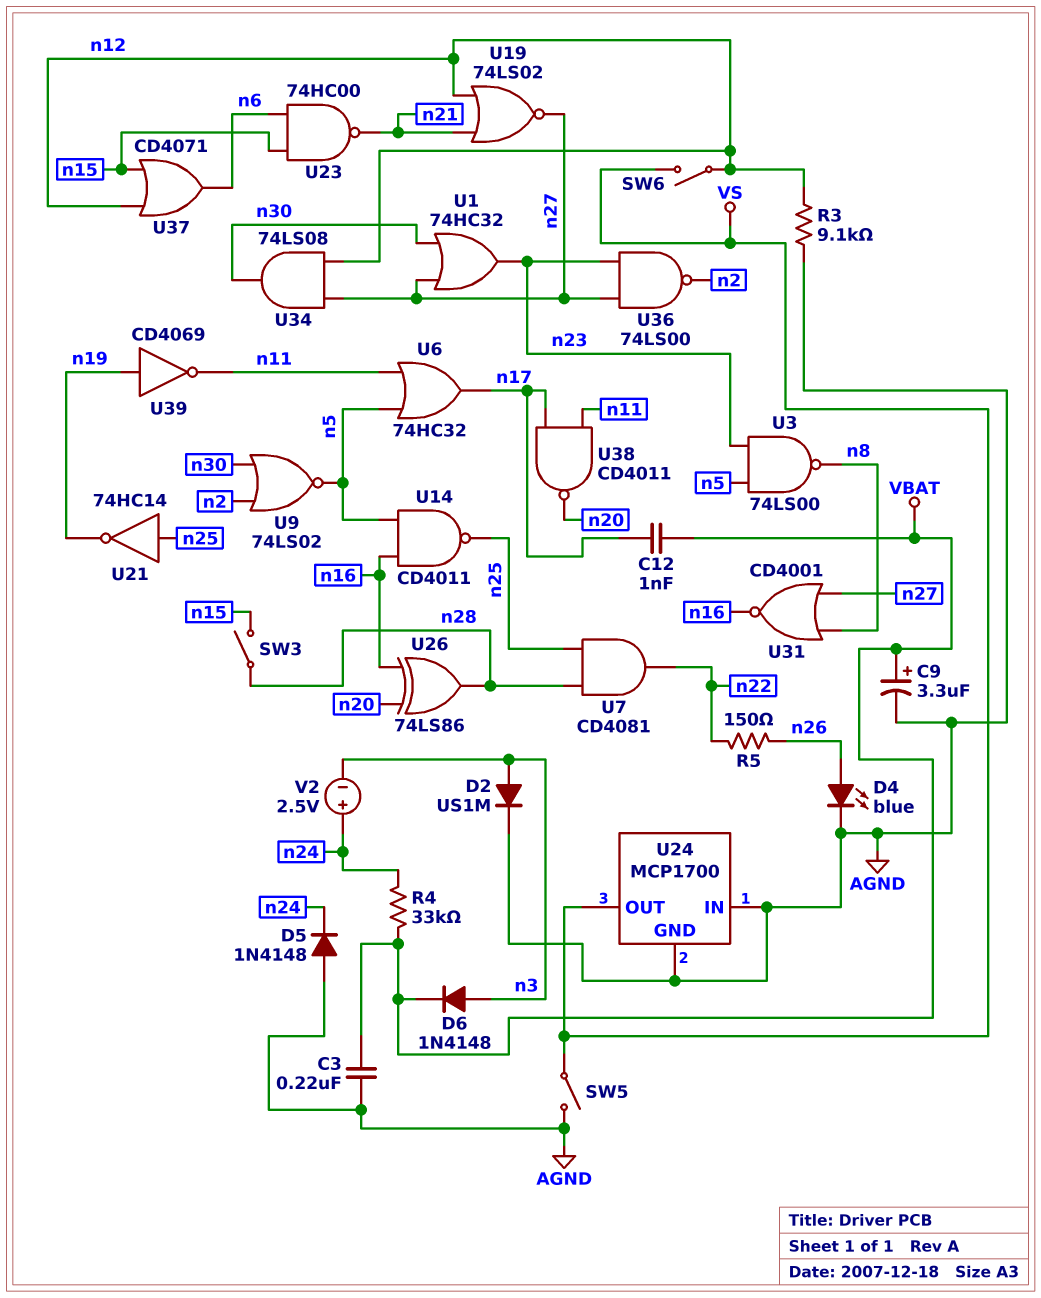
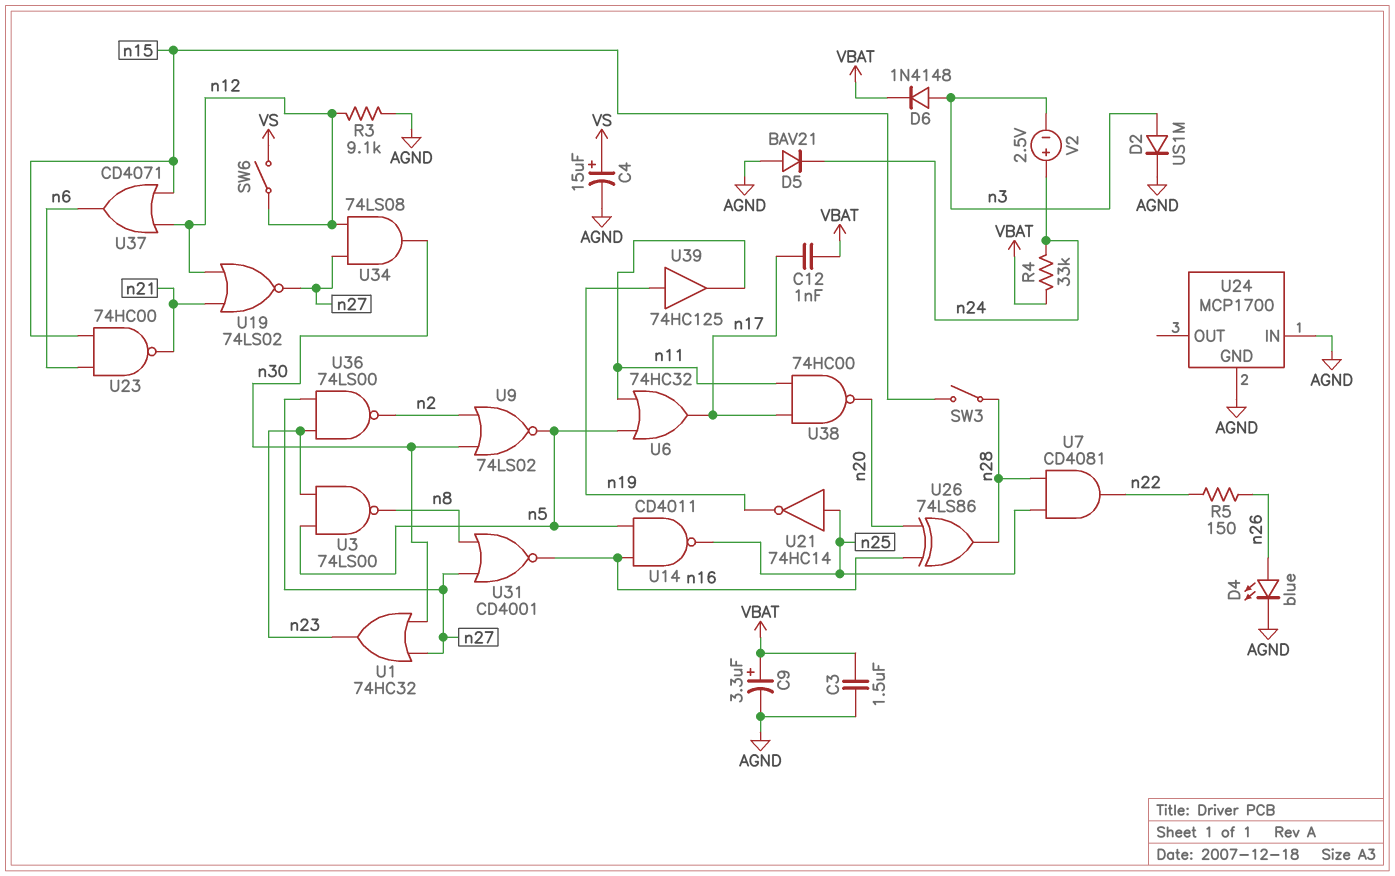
C3: 220nF (AGND, VBAT) -> 1.5uF (AGND, VBAT)
C4: none -> 15uF (plus VS, minus AGND)
D5: diode 1N4148 (A AGND, K n24) -> diode BAV21 (A AGND, K n24)
SW5: switch (AGND, VS) -> none
U24 pin OUT: VS -> none
U38: NAND CD4011 (in n11, in n17, out n20) -> NAND 74HC00 (in n11, in n17, out n20)
U39: NOT CD4069 (in n19, out n11) -> buffer 74HC125 (in n19, out n11)

